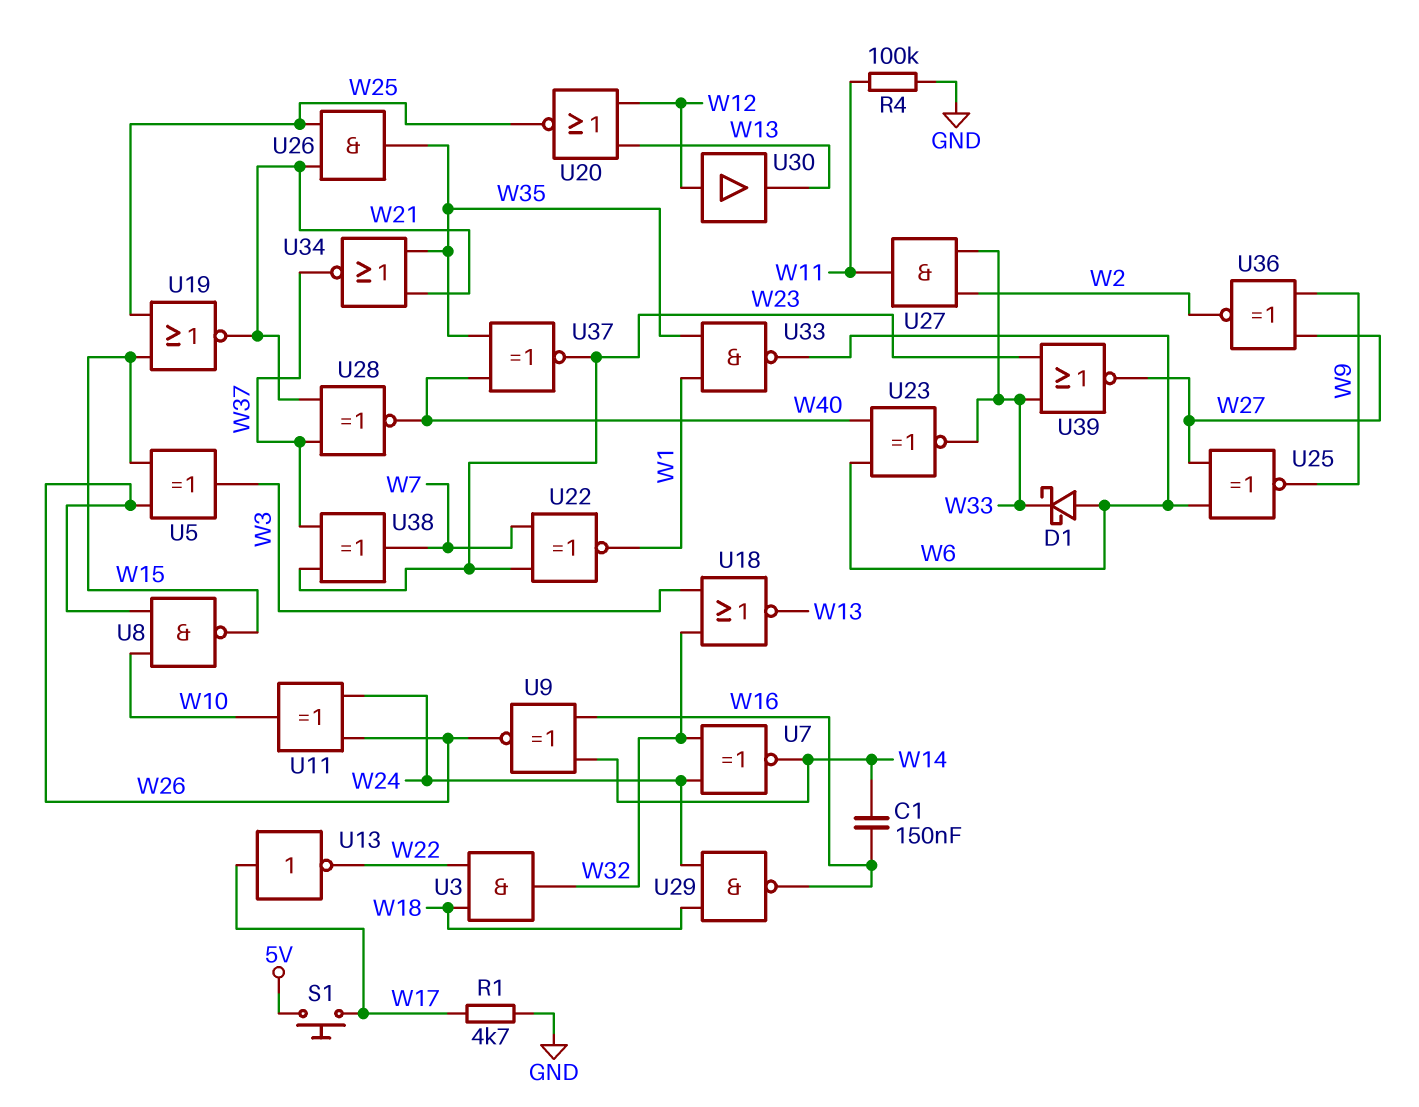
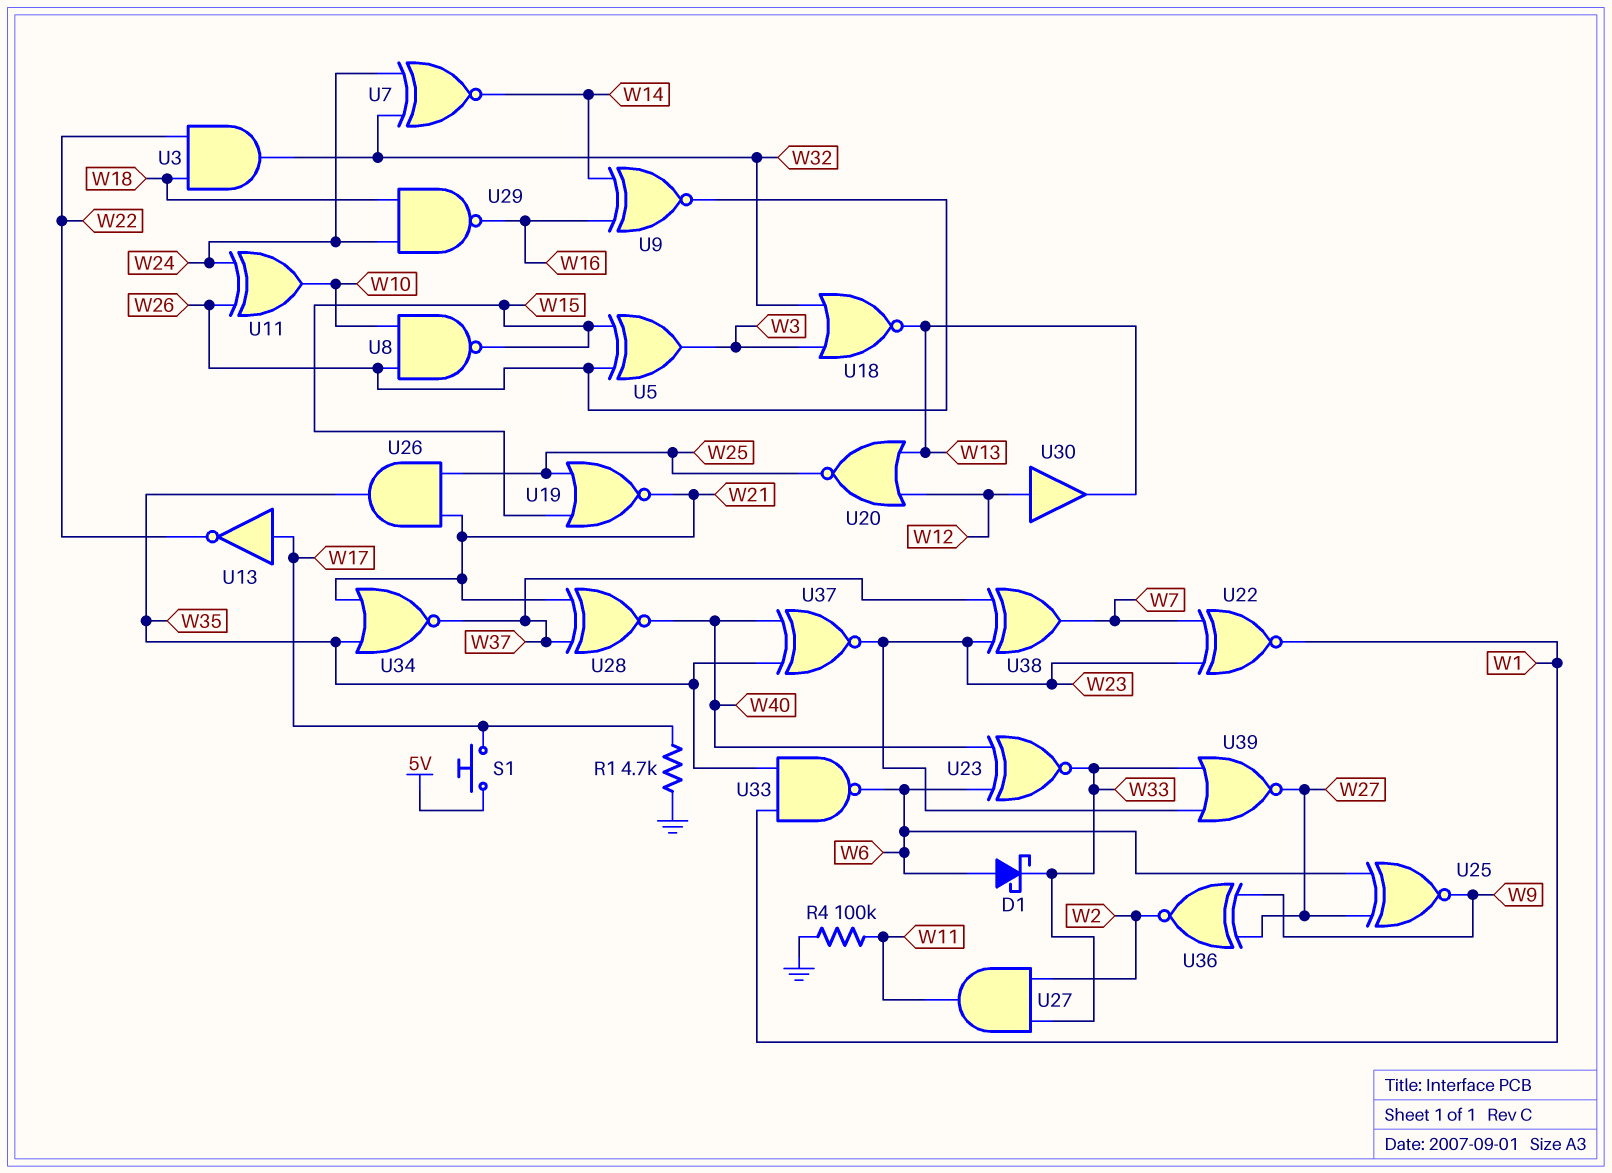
C1: 150nF (W14, W16) -> none

